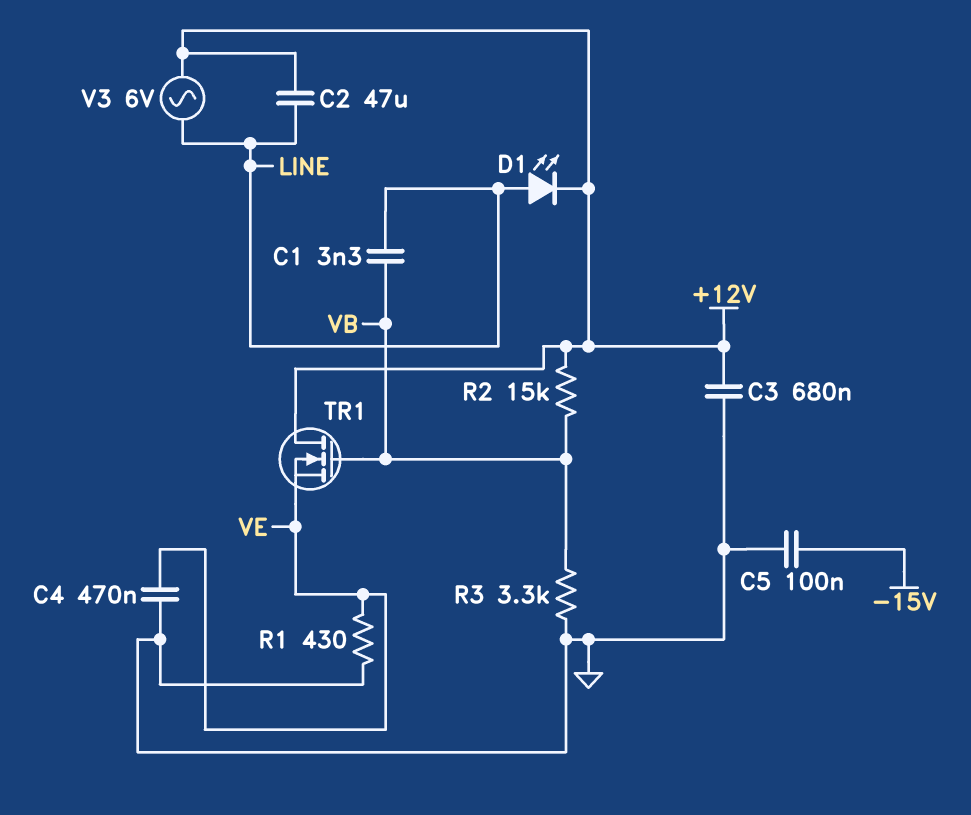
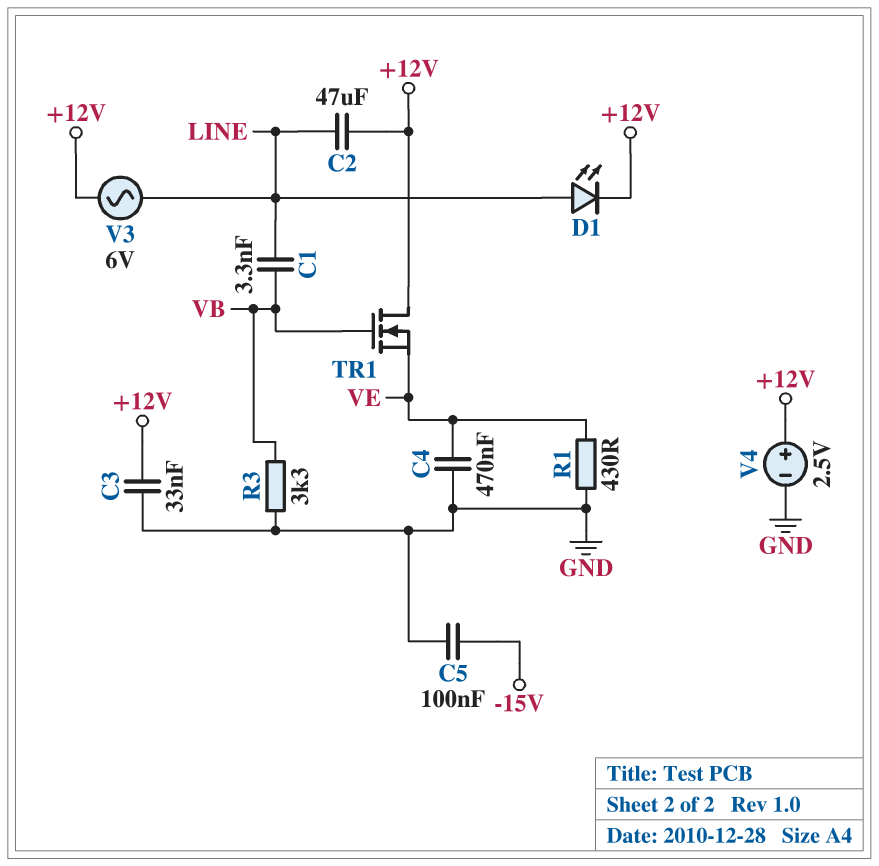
C3: 680nF (+12V, GND) -> 33nF (+12V, GND)
R2: 15k (+12V, VB) -> none
V4: none -> 2.5V (plus +12V, minus GND)

